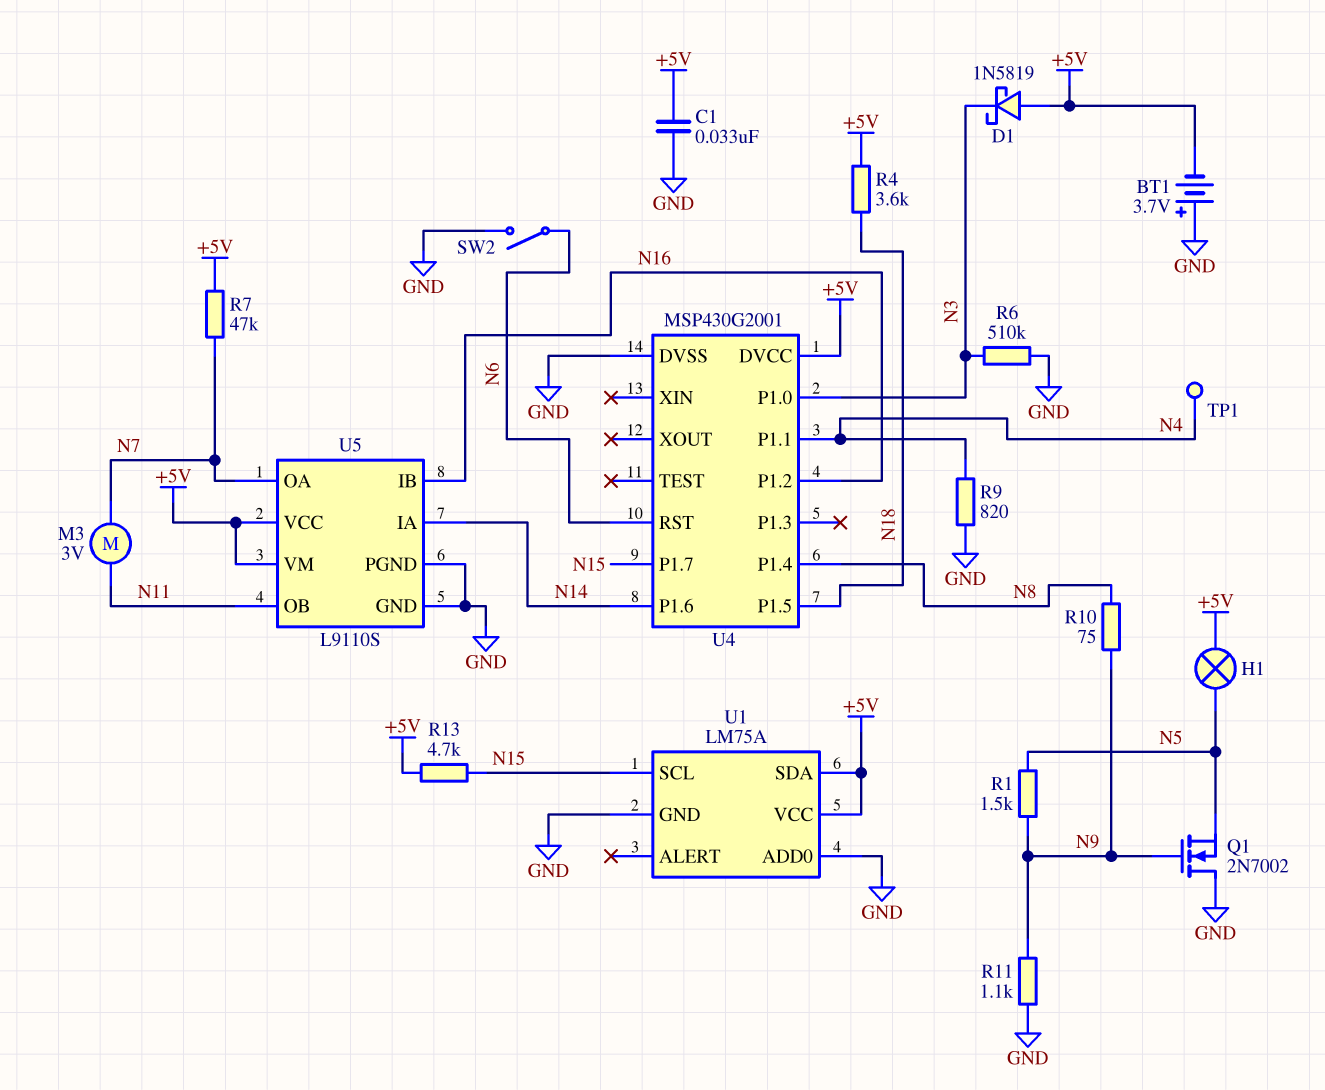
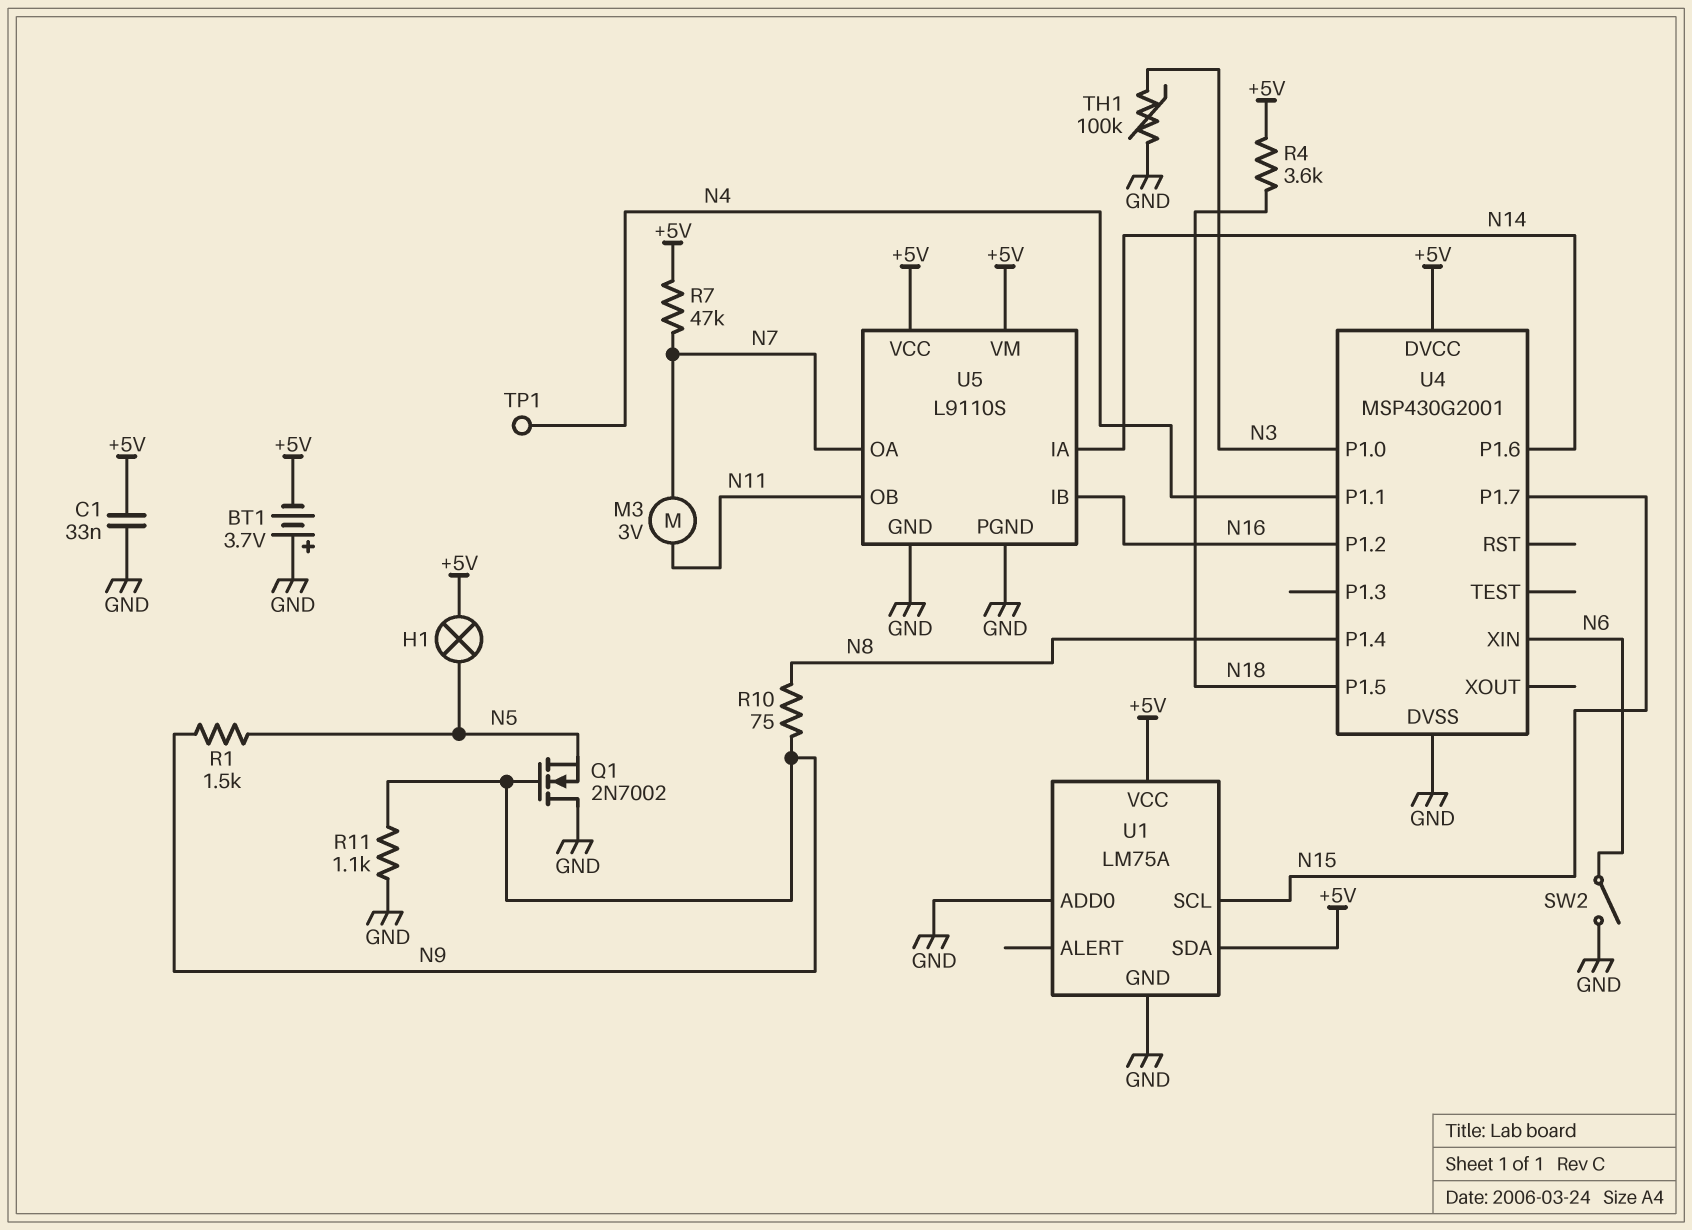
D1: schottky 1N5819 (A +5V, K N3) -> none
R6: 510k (GND, N3) -> none
R9: 820 (GND, N4) -> none
R13: 4.7k (+5V, N15) -> none
TH1: none -> 100k (GND, N3)
U4 pin RST: N6 -> none
U4 pin XIN: none -> N6

